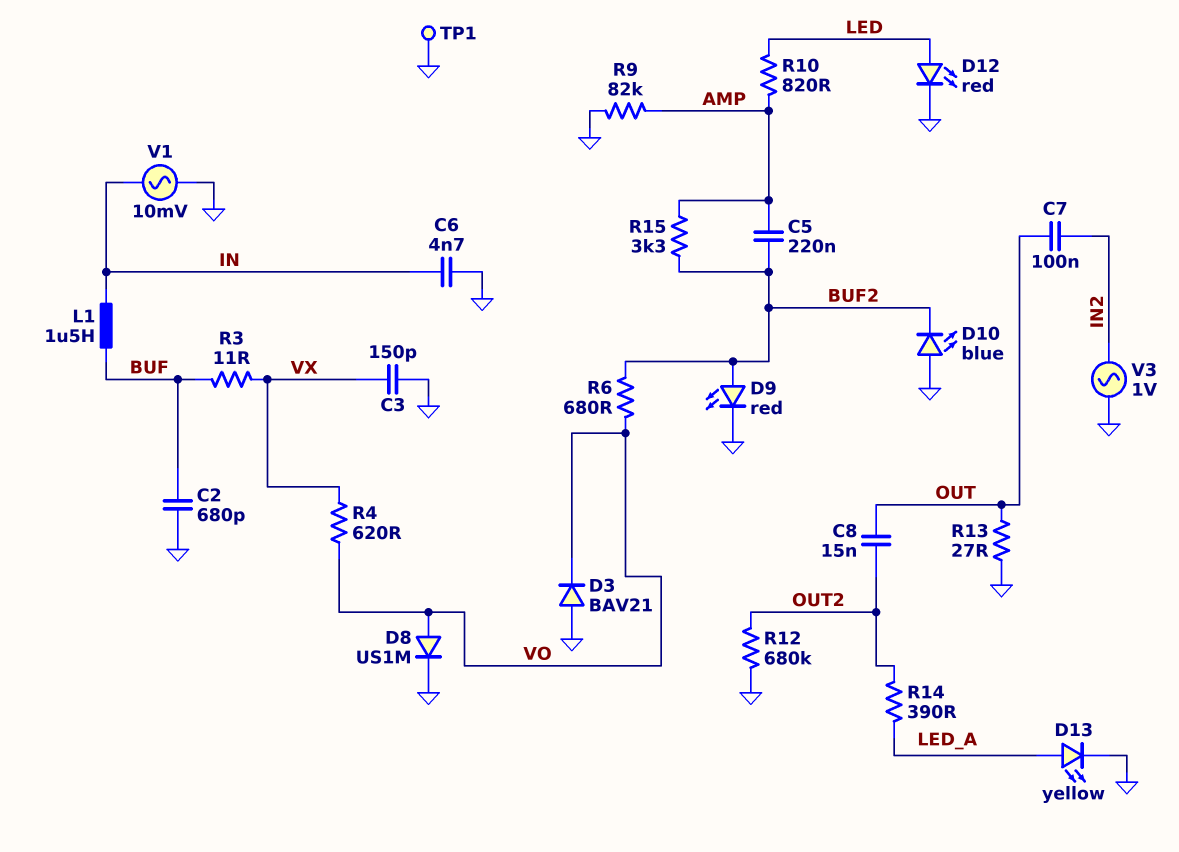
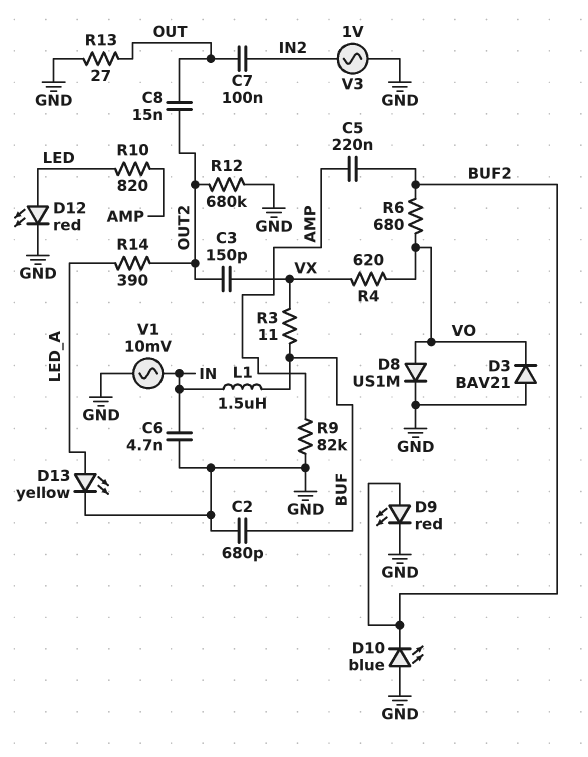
C3: 150pF (GND, VX) -> 150pF (OUT2, VX)
R15: 3.3k (AMP, BUF2) -> none
TP1: test point (GND) -> none

